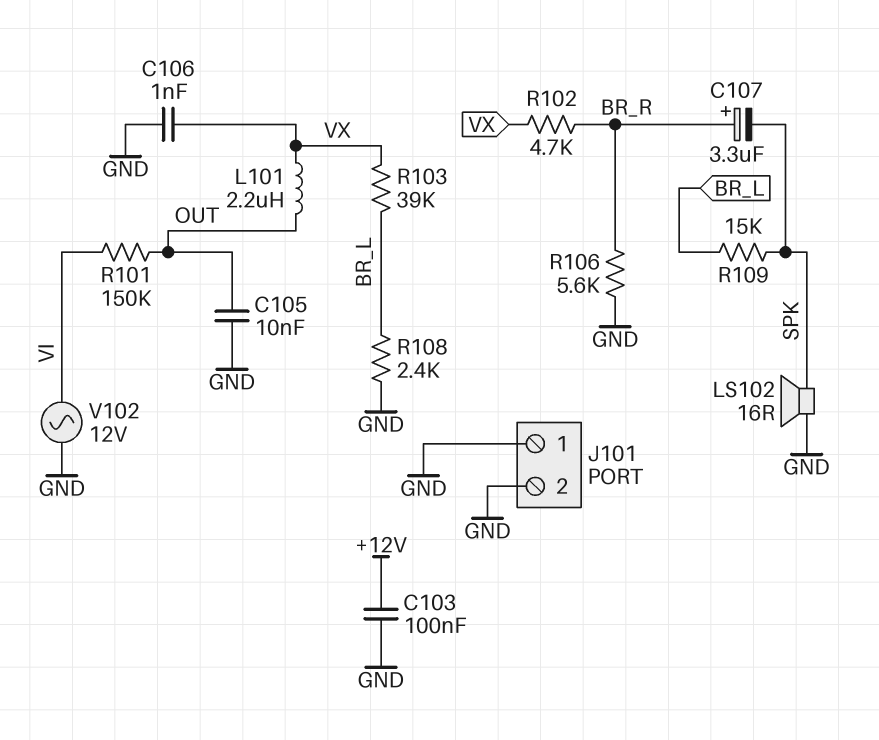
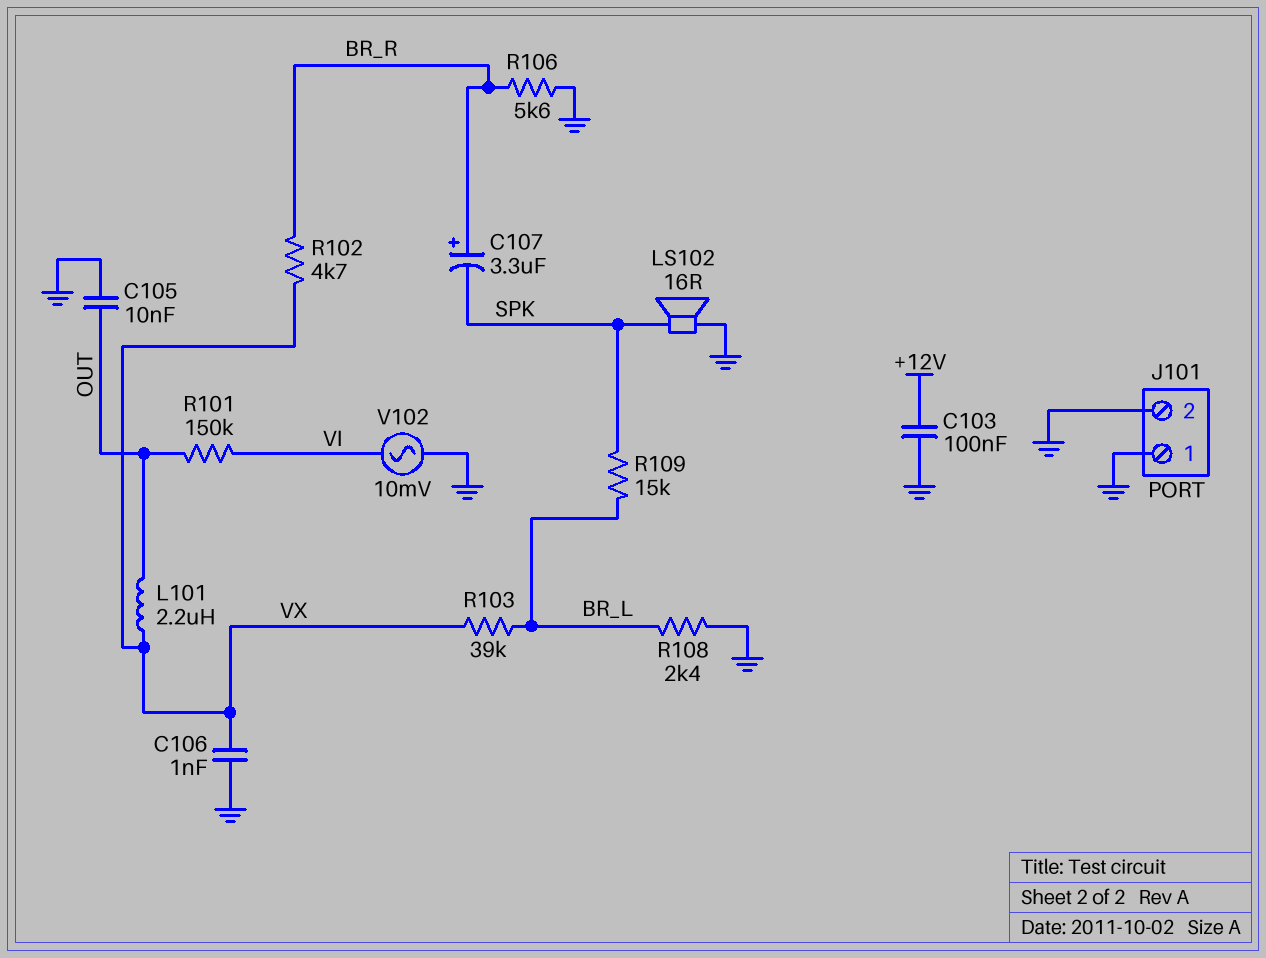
V102: AC 12V (GND, VI) -> AC 10mV (GND, VI)

